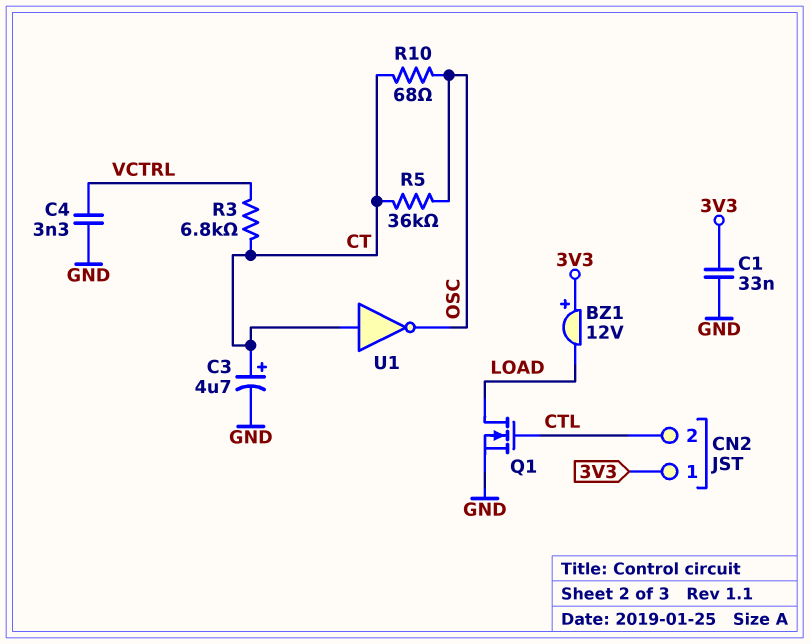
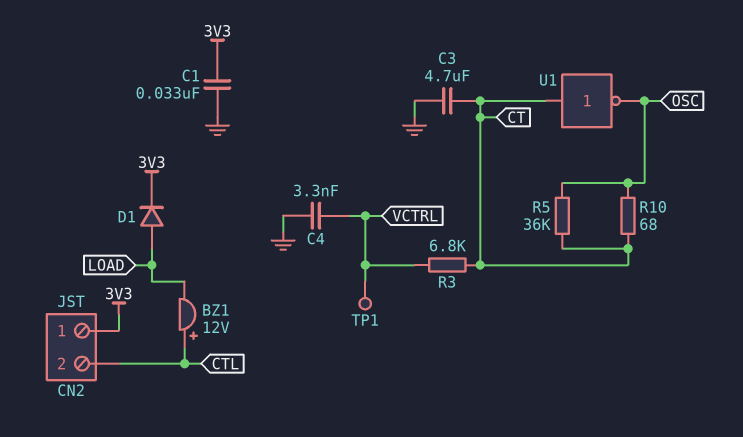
BZ1: buzzer 12V (plus 3V3, minus LOAD) -> buzzer 12V (plus CTL, minus LOAD)
C3: 4.7uF (plus CT, minus GND) -> 4.7uF (CT, GND)
D1: none -> diode (A LOAD, K 3V3)
Q1: NMOS (G CTL, D LOAD, S GND) -> none
TP1: none -> test point (VCTRL)

